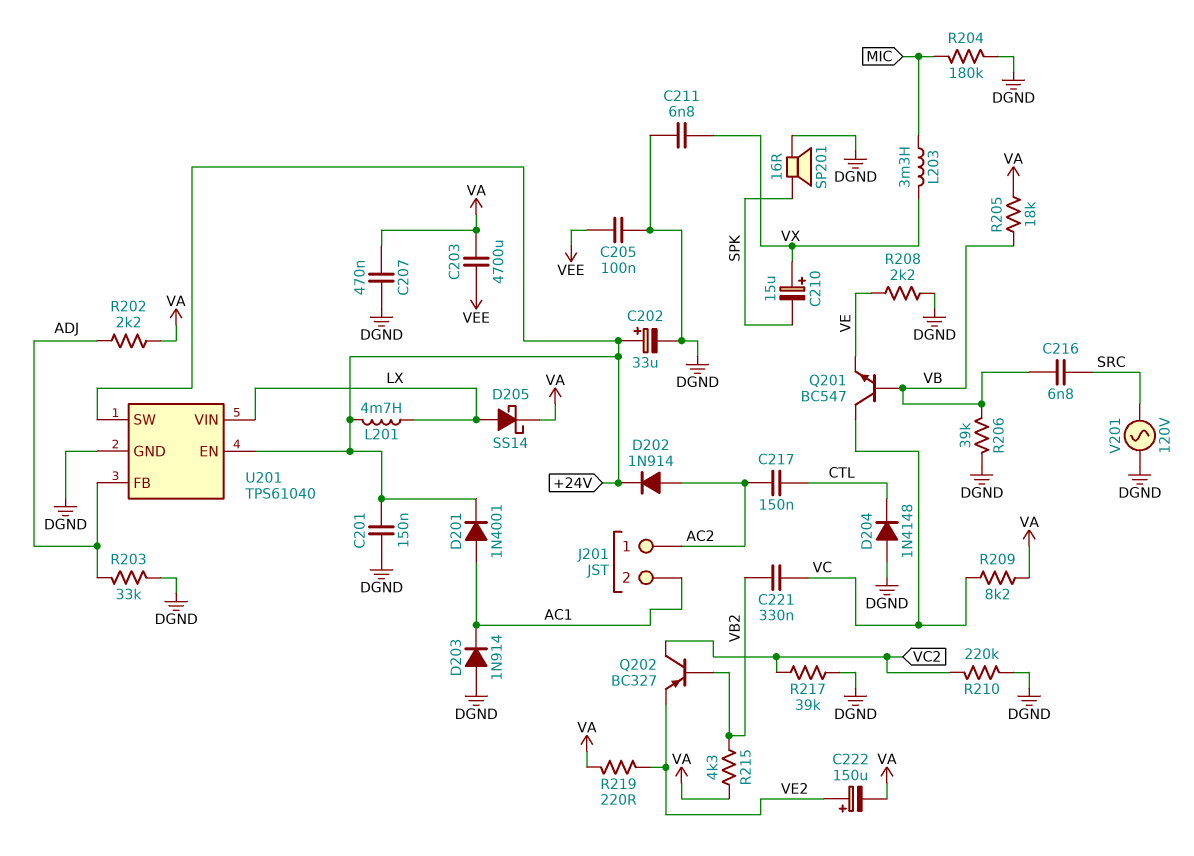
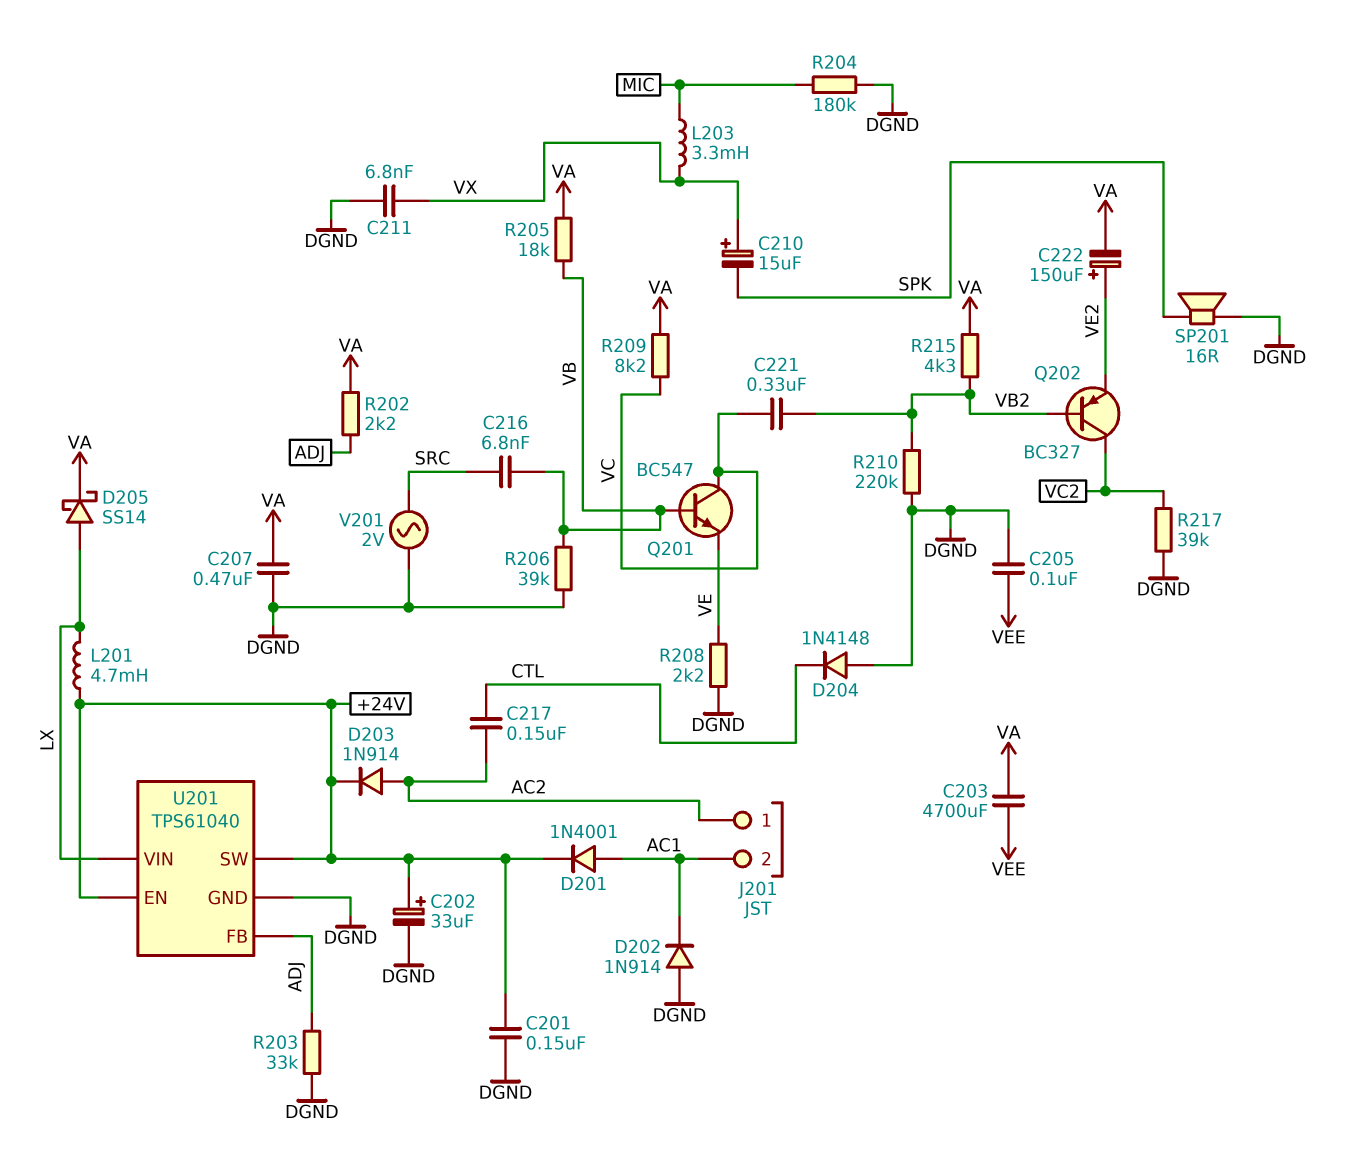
D202: diode 1N914 (A AC2, K +24V) -> diode 1N914 (A DGND, K AC1)
D203: diode 1N914 (A DGND, K AC1) -> diode 1N914 (A AC2, K +24V)
R210: 220k (DGND, VC2) -> 220k (DGND, VB2)
R219: 220 (VA, VE2) -> none
V201: AC 120V (DGND, SRC) -> AC 2V (DGND, SRC)

